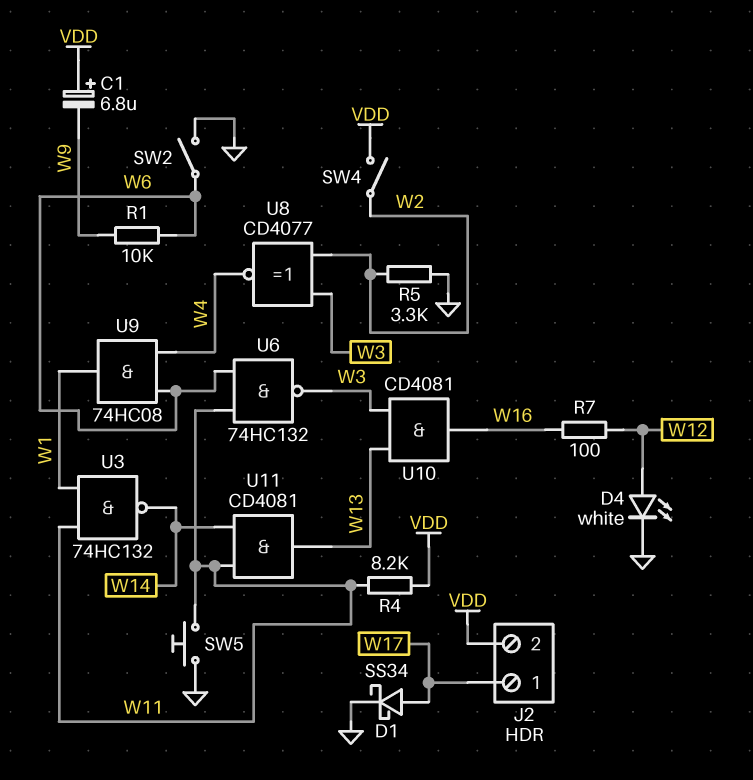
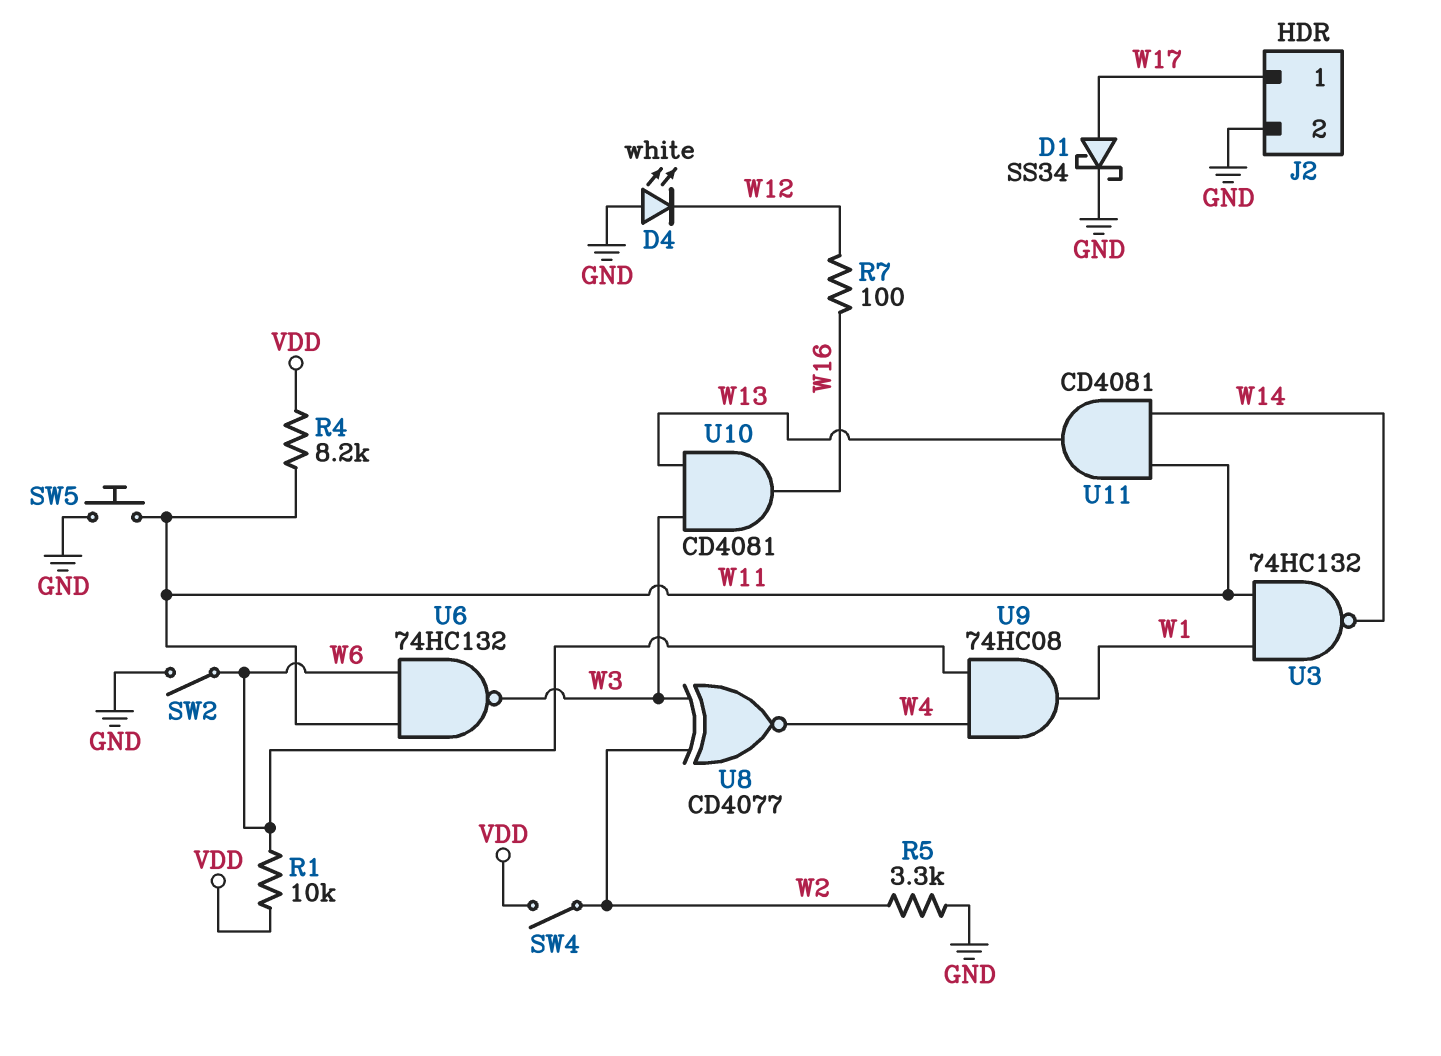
C1: 6.8uF (plus VDD, minus W9) -> none
D4: LED white (A W12, K GND) -> LED white (A GND, K W12)
J2 pin 2: VDD -> GND
R1: 10k (W6, W9) -> 10k (VDD, W6)

